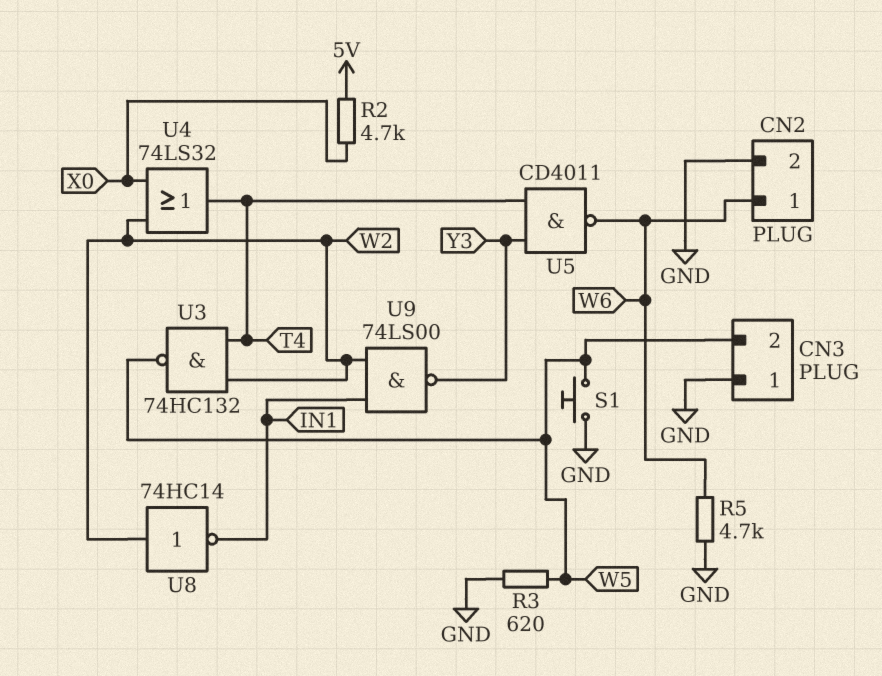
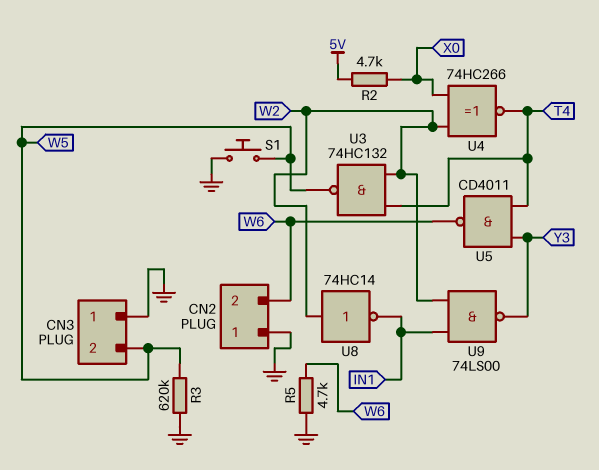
CN2 pin 1: W6 -> GND
CN2 pin 2: GND -> W6
R3: 620 (GND, W5) -> 620k (GND, W5)
U4: OR 74LS32 (in W2, in X0, out T4) -> XNOR 74HC266 (in W2, in X0, out T4)

